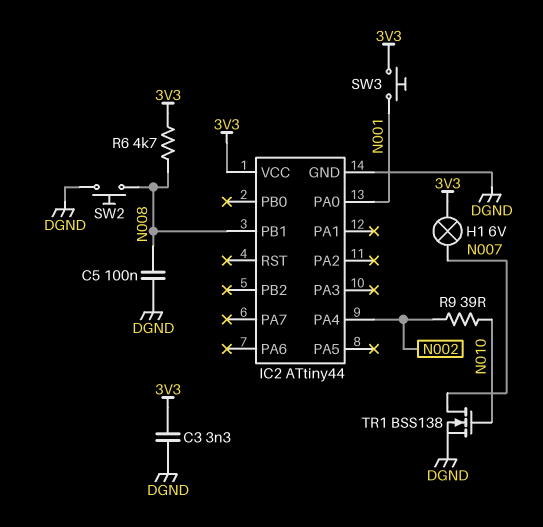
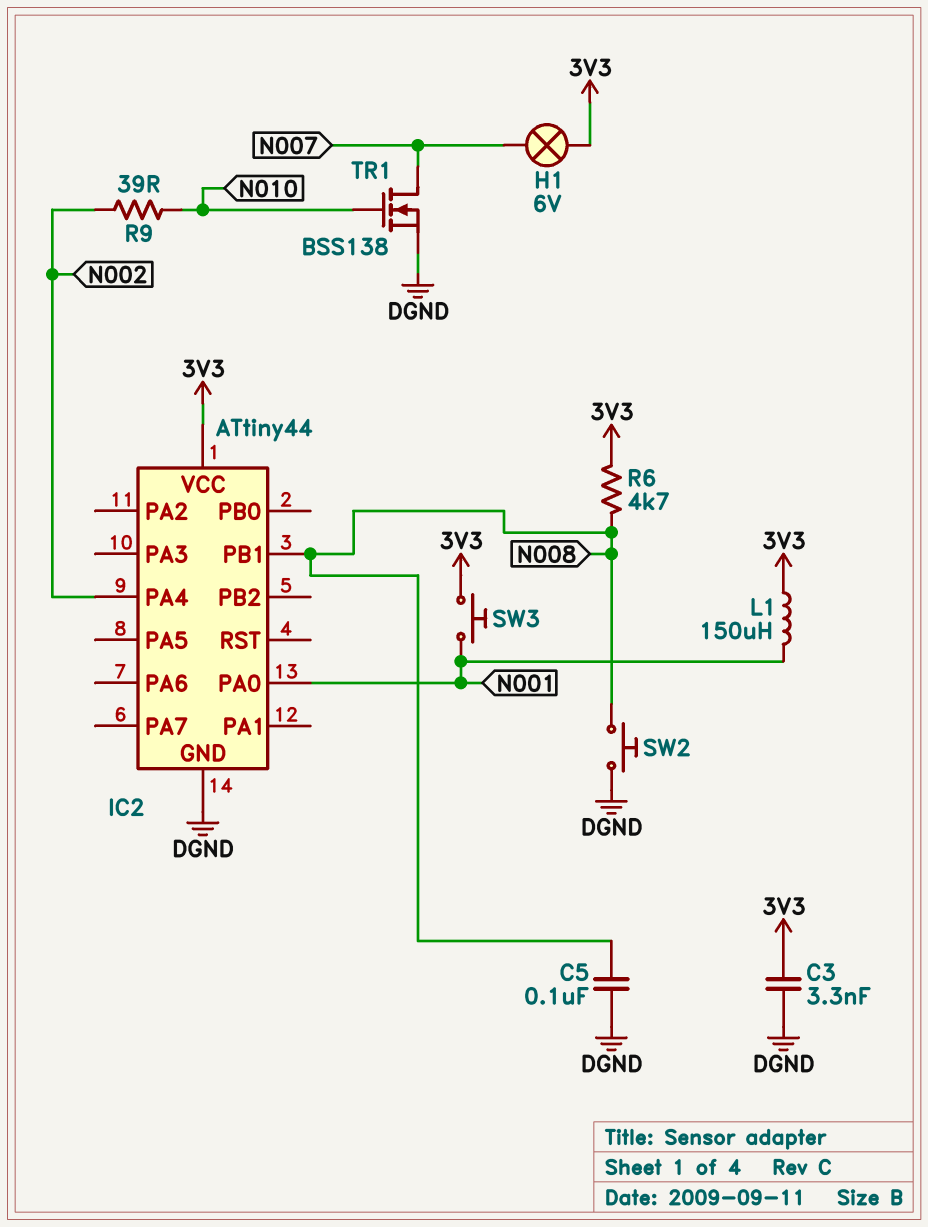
L1: none -> 150uH (3V3, N001)

